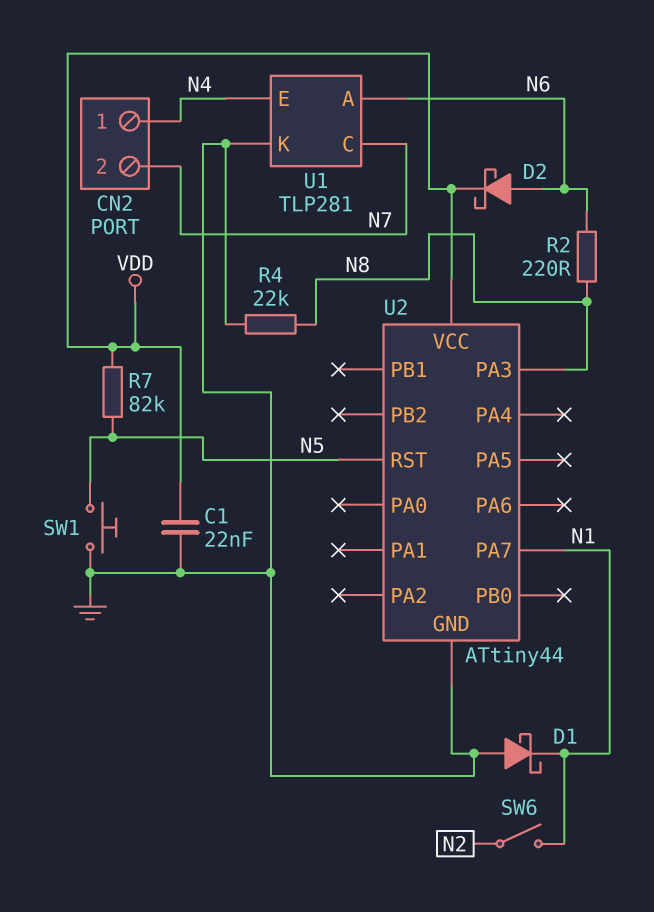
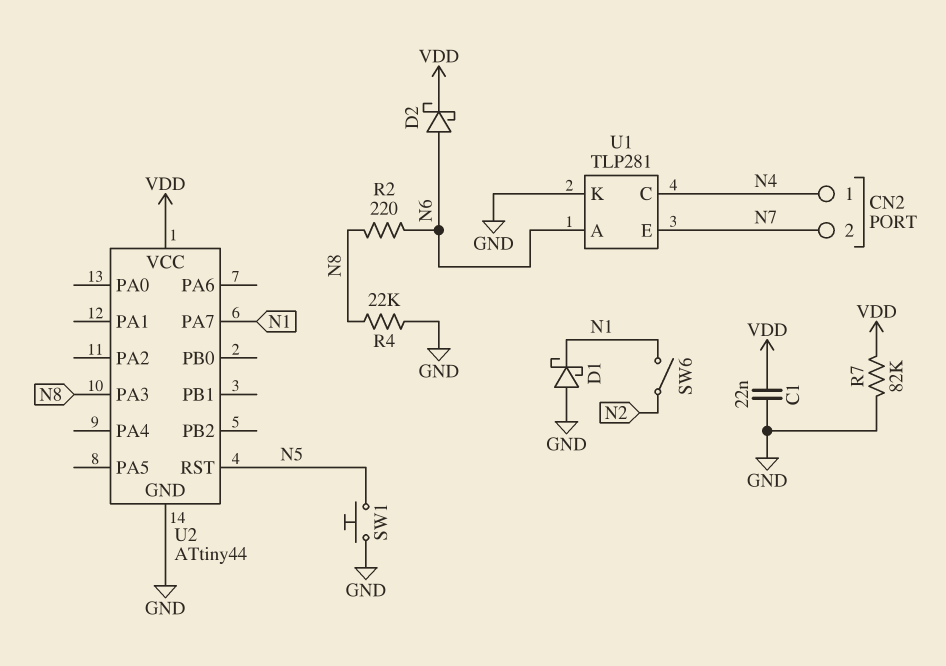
R7: 82k (N5, VDD) -> 82k (GND, VDD)
U1 pin C: N7 -> N4
U1 pin E: N4 -> N7

